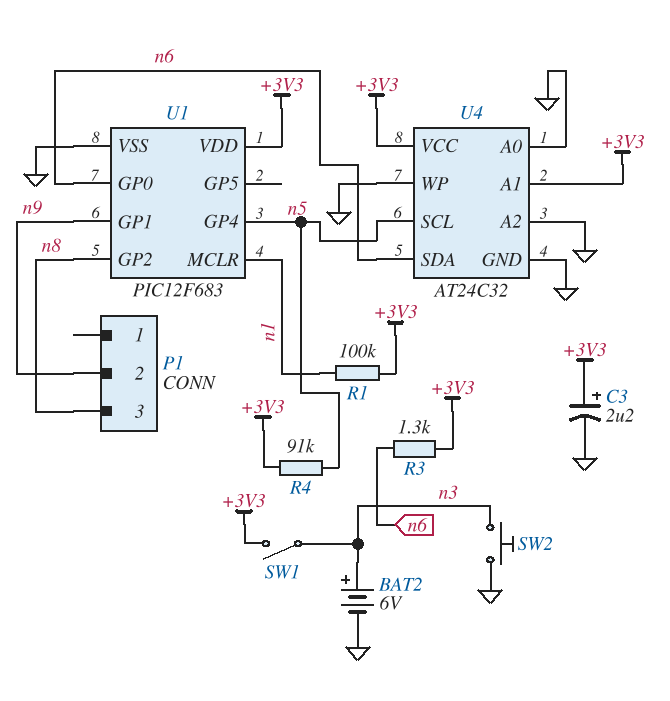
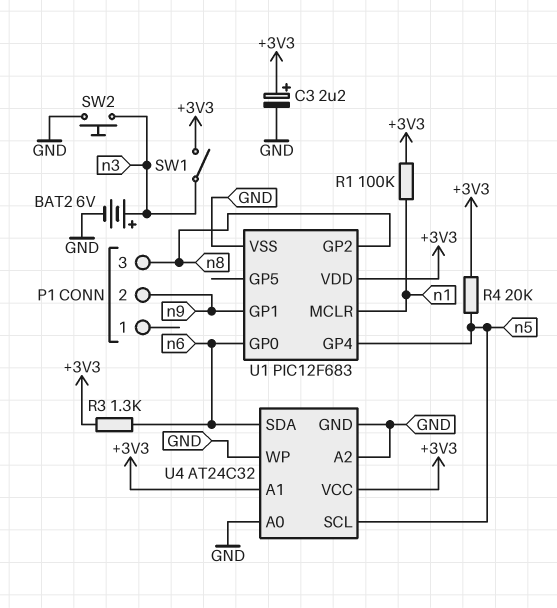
R4: 91k (+3V3, n5) -> 20k (+3V3, n5)

